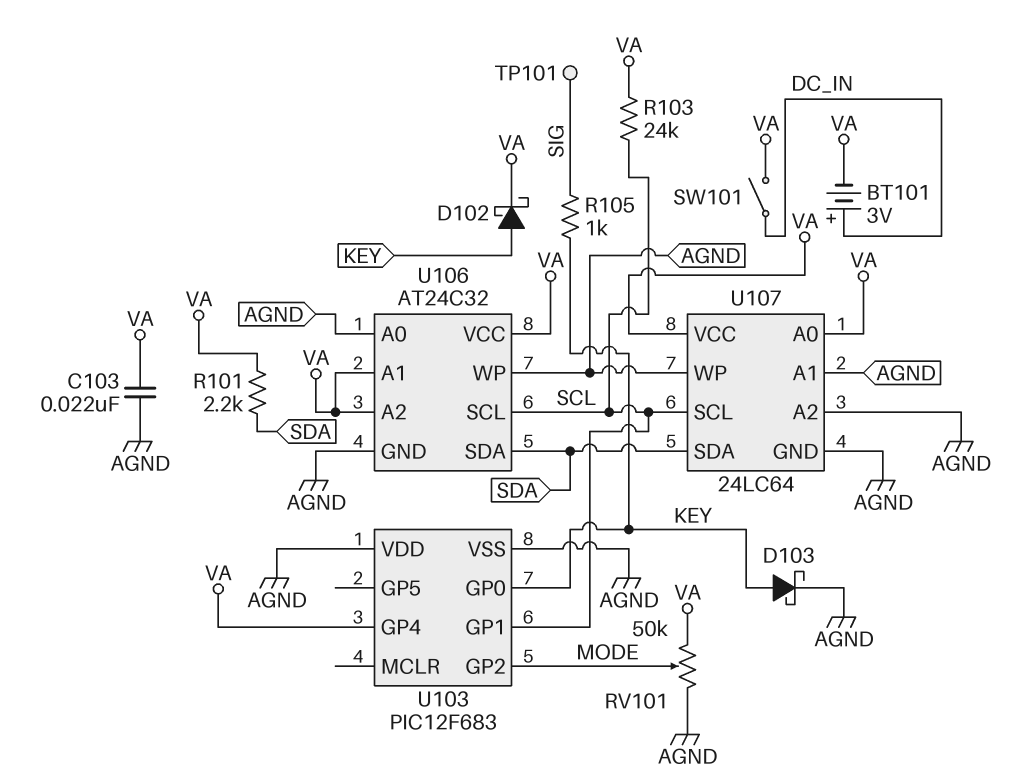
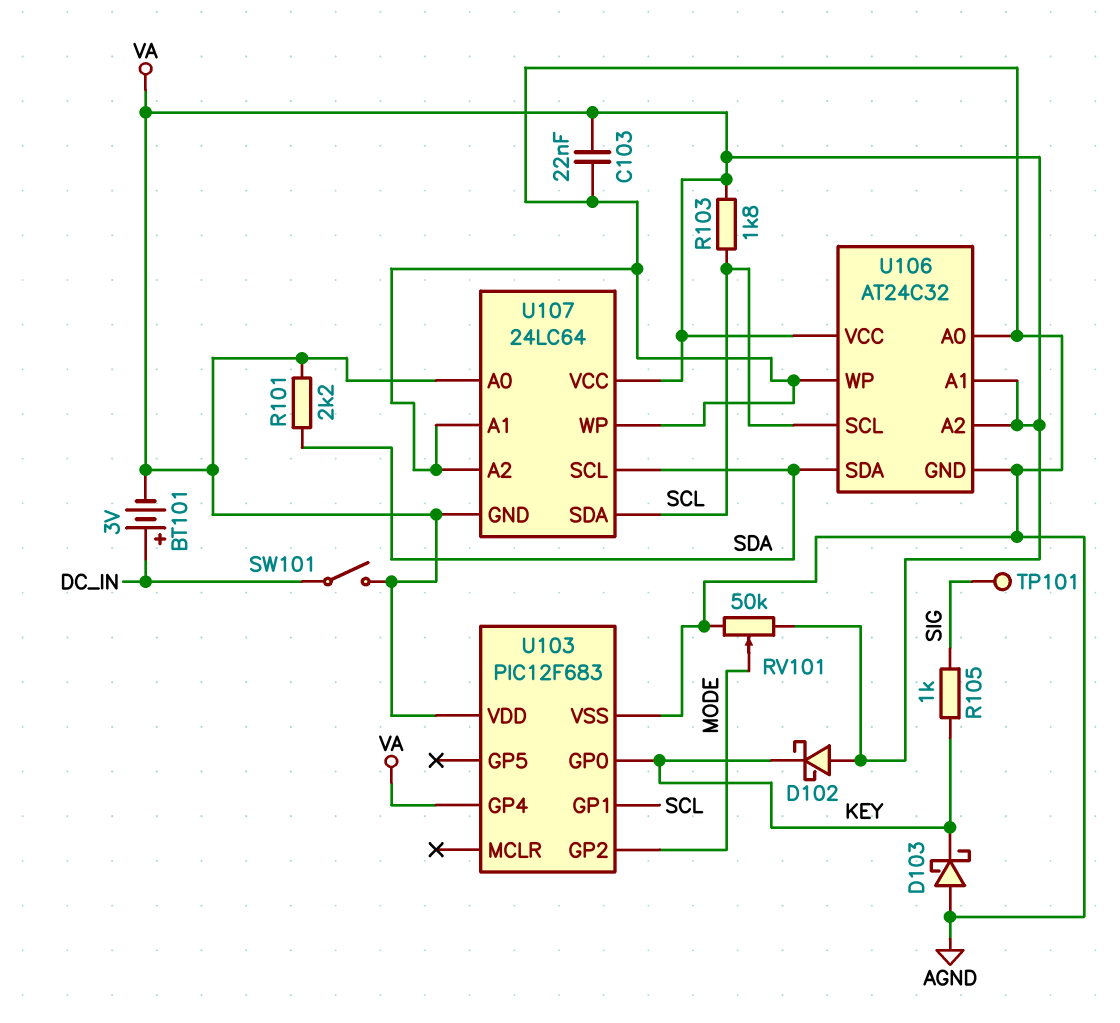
D102: schottky (A KEY, K VA) -> schottky (A VA, K KEY)
D103: schottky (A KEY, K AGND) -> schottky (A AGND, K KEY)
R103: 24k (SCL, VA) -> 1.8k (SCL, VA)
U103 pin VDD: AGND -> VA
U107 pin GND: AGND -> VA
U107 pin SCL: SCL -> SDA
U107 pin SDA: SDA -> SCL

